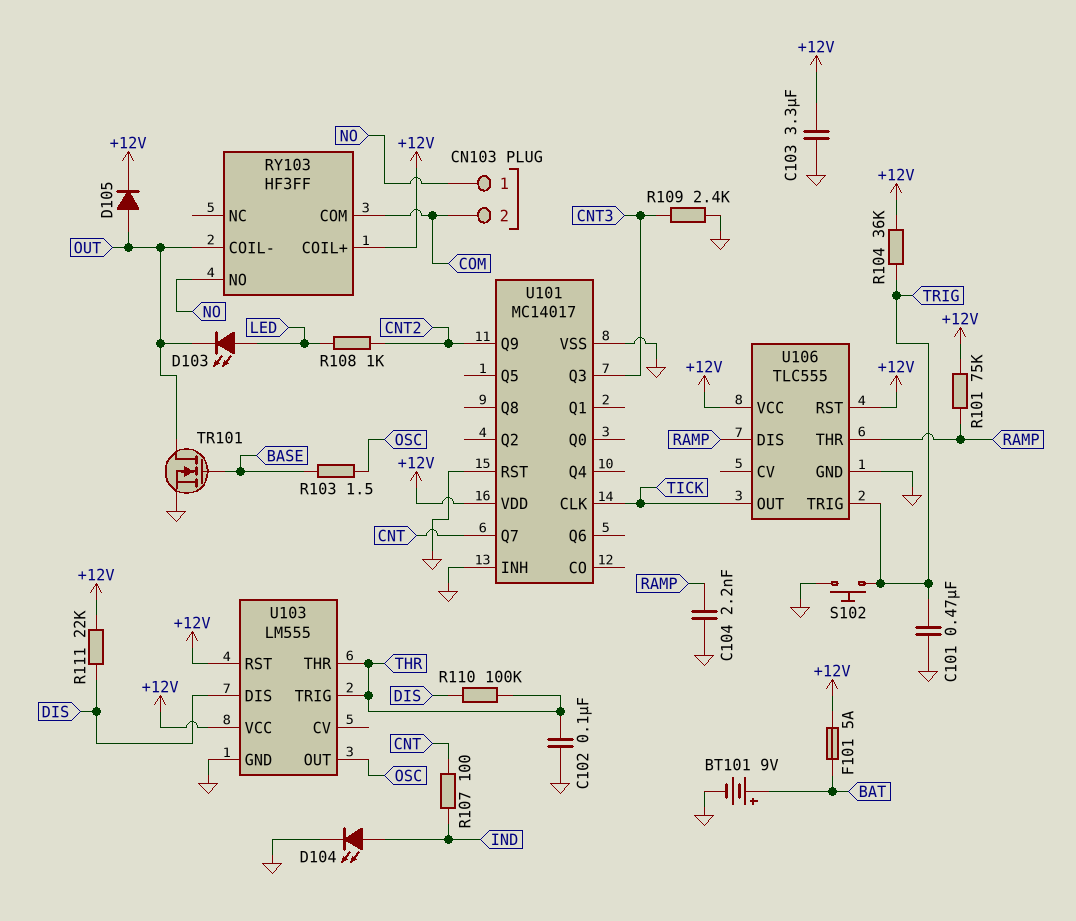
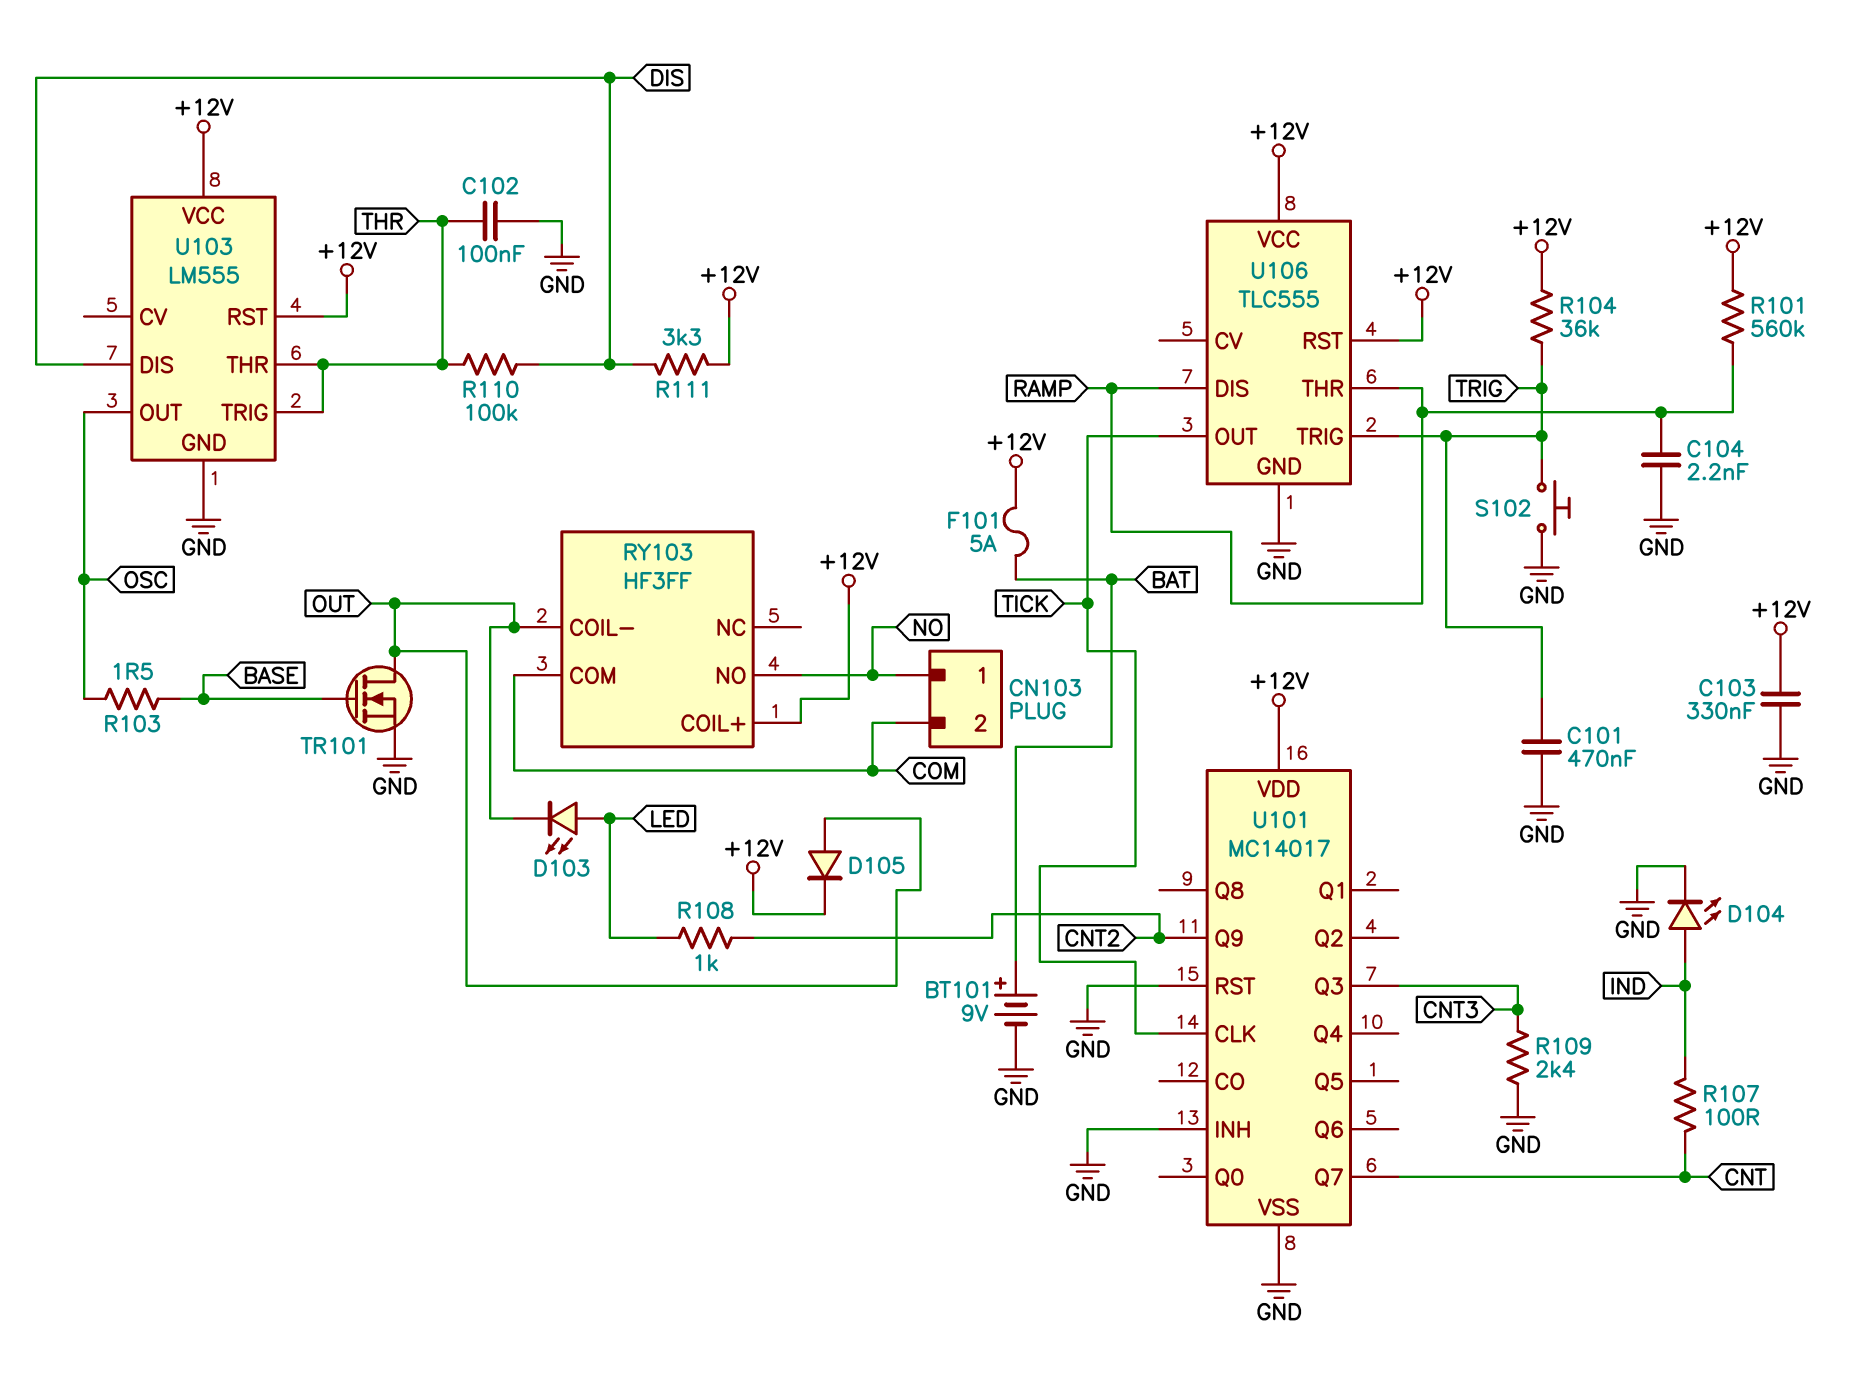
C103: 3.3uF (+12V, GND) -> 330nF (+12V, GND)
R101: 75k (+12V, RAMP) -> 560k (+12V, RAMP)
R111: 22k (+12V, DIS) -> 3.3k (+12V, DIS)

